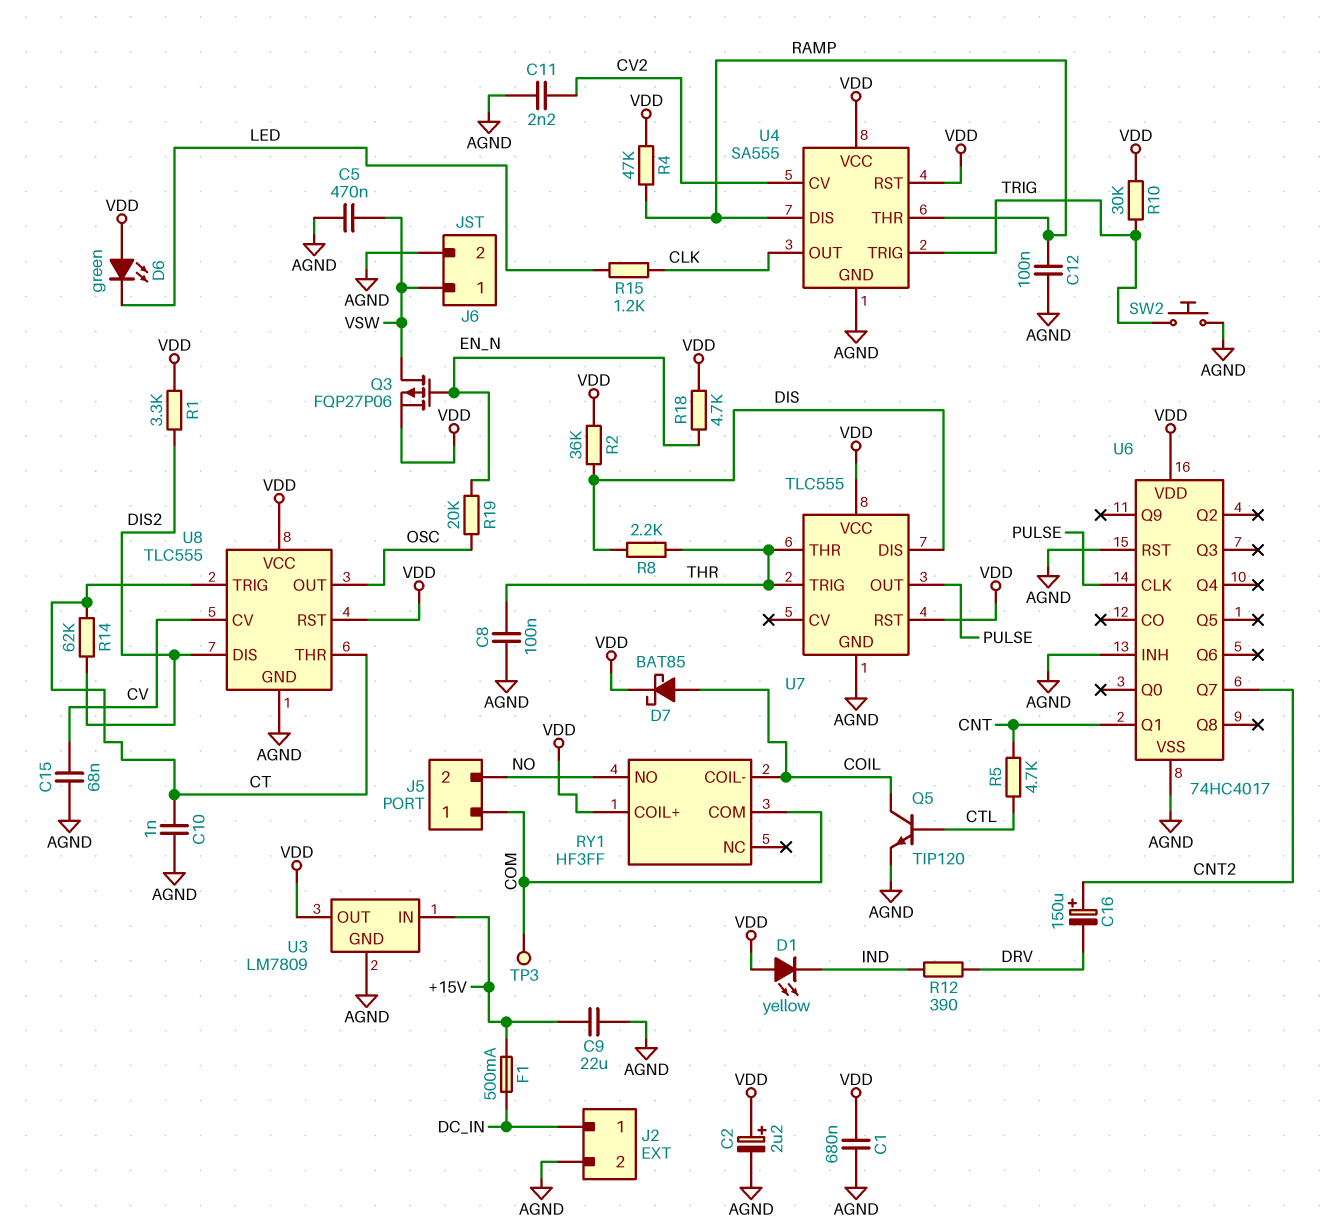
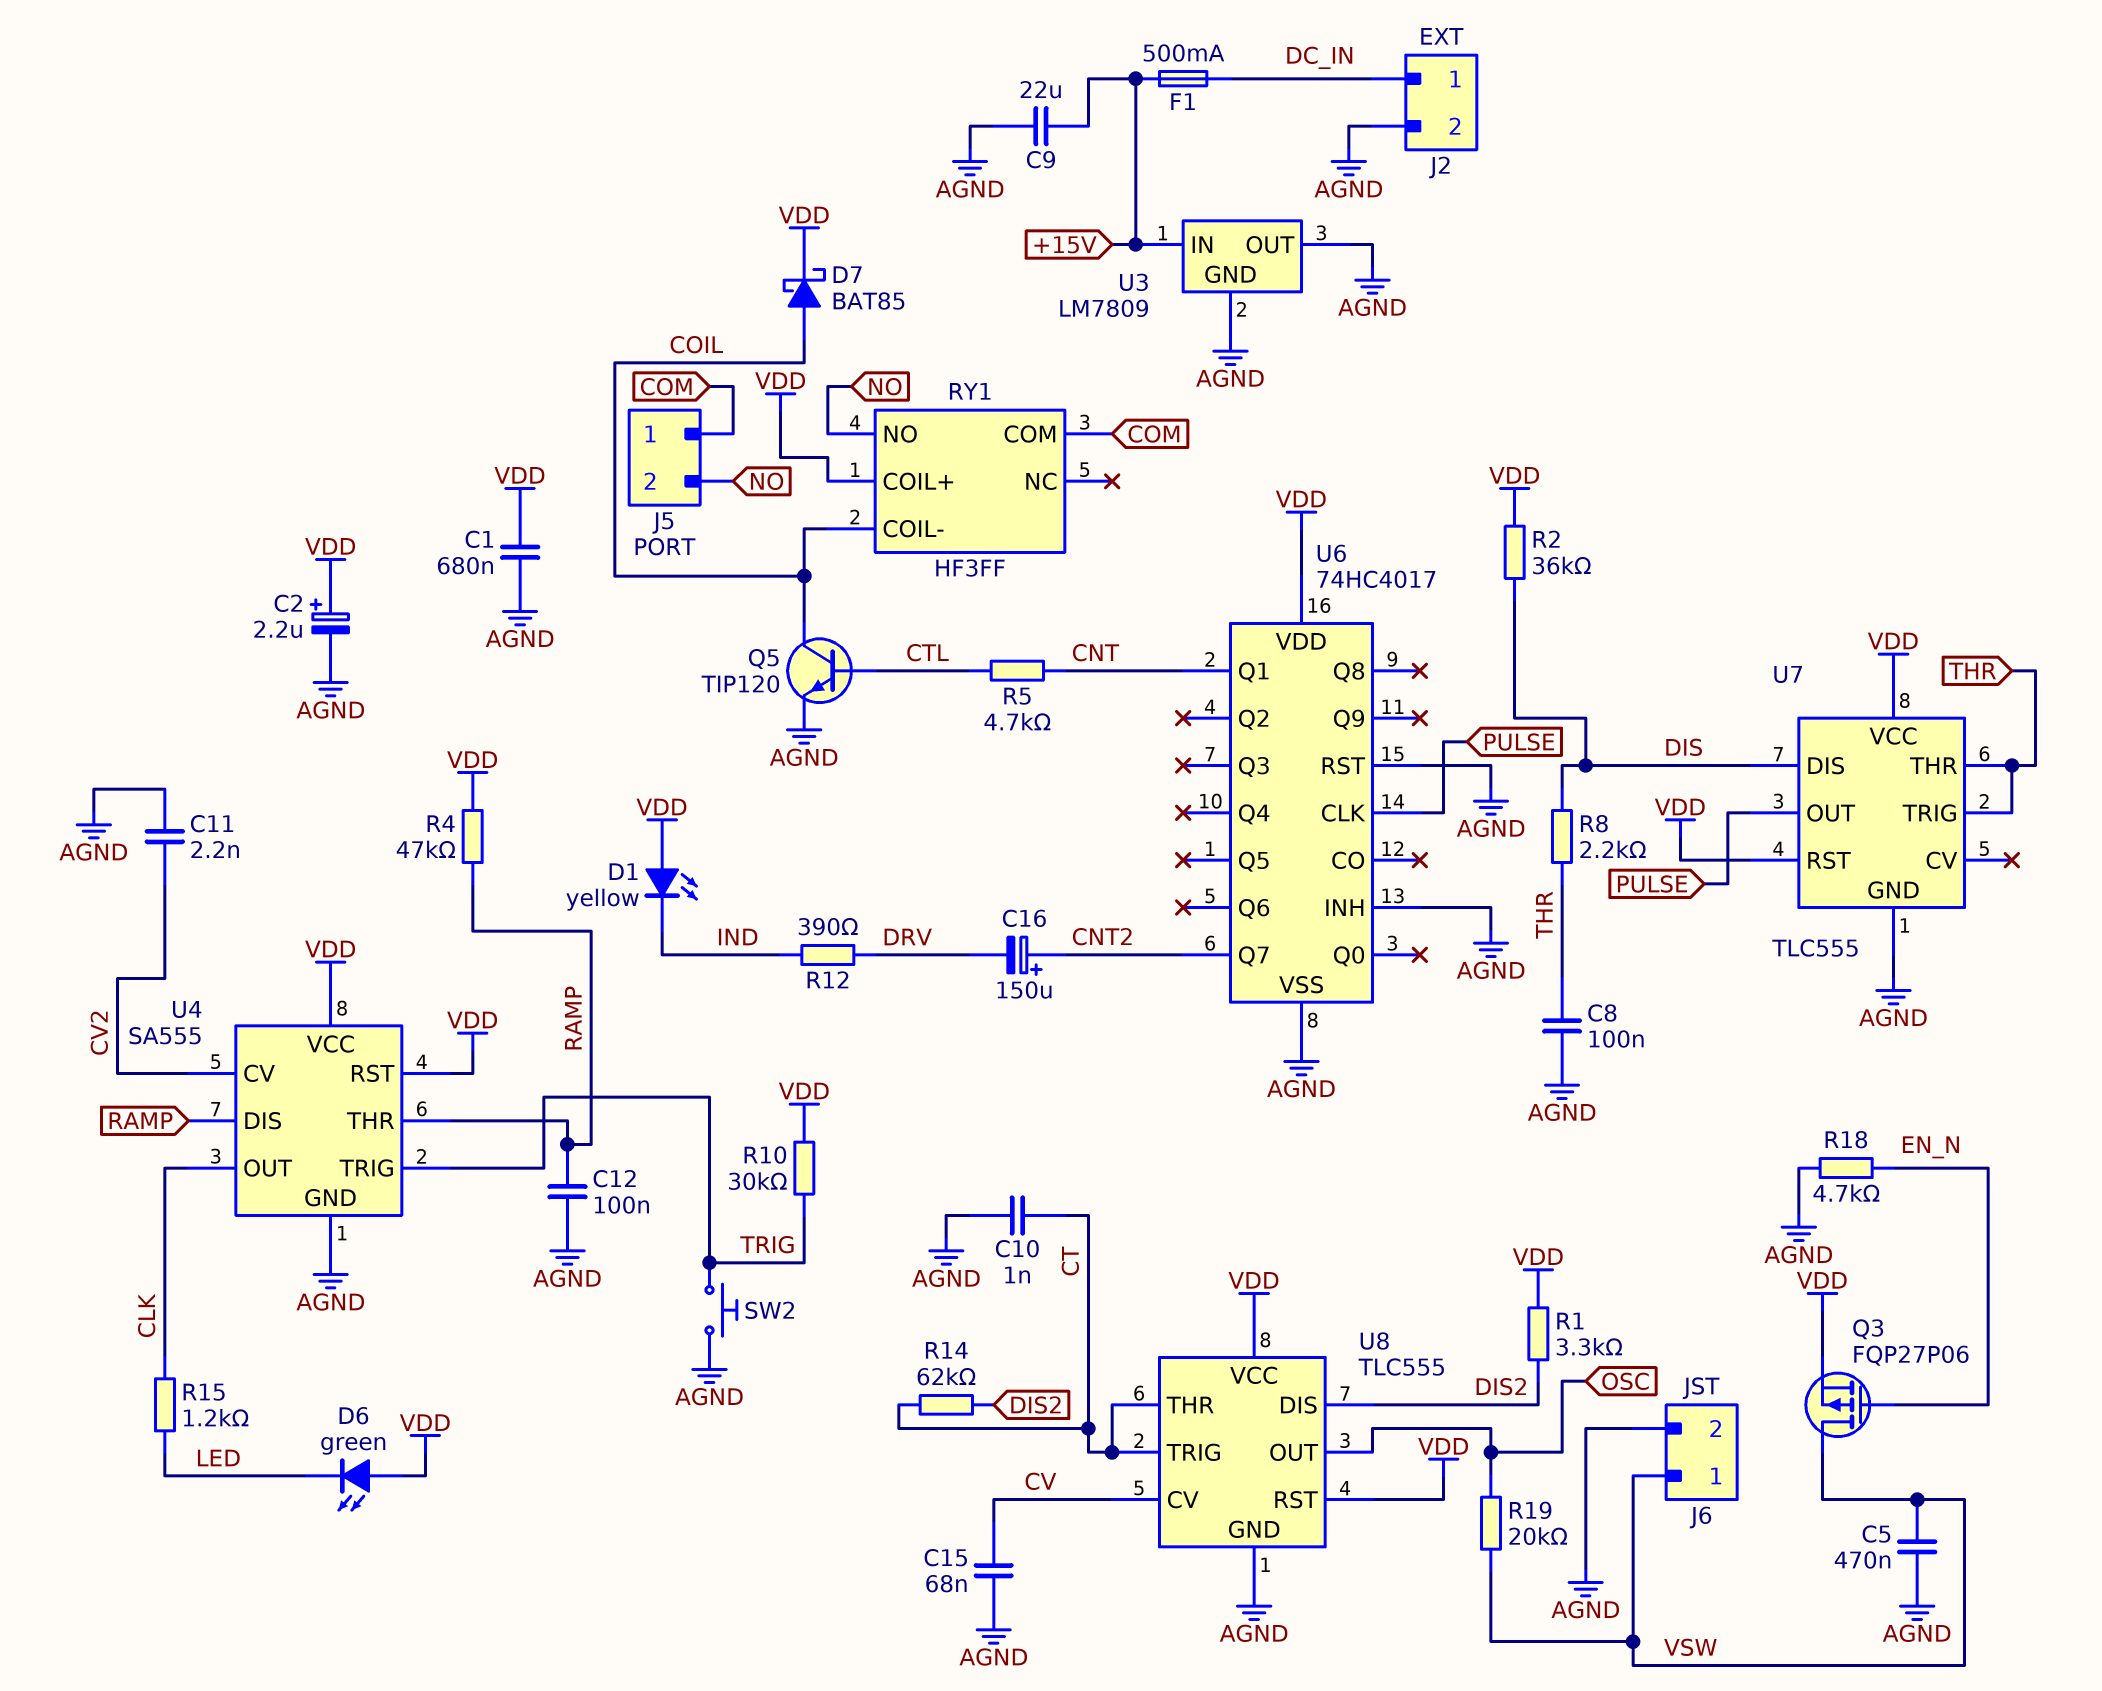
R18: 4.7k (EN_N, VDD) -> 4.7k (AGND, EN_N)
R19: 20k (EN_N, OSC) -> 20k (OSC, VSW)
TP3: test point (COM) -> none
U3 pin OUT: VDD -> AGND

